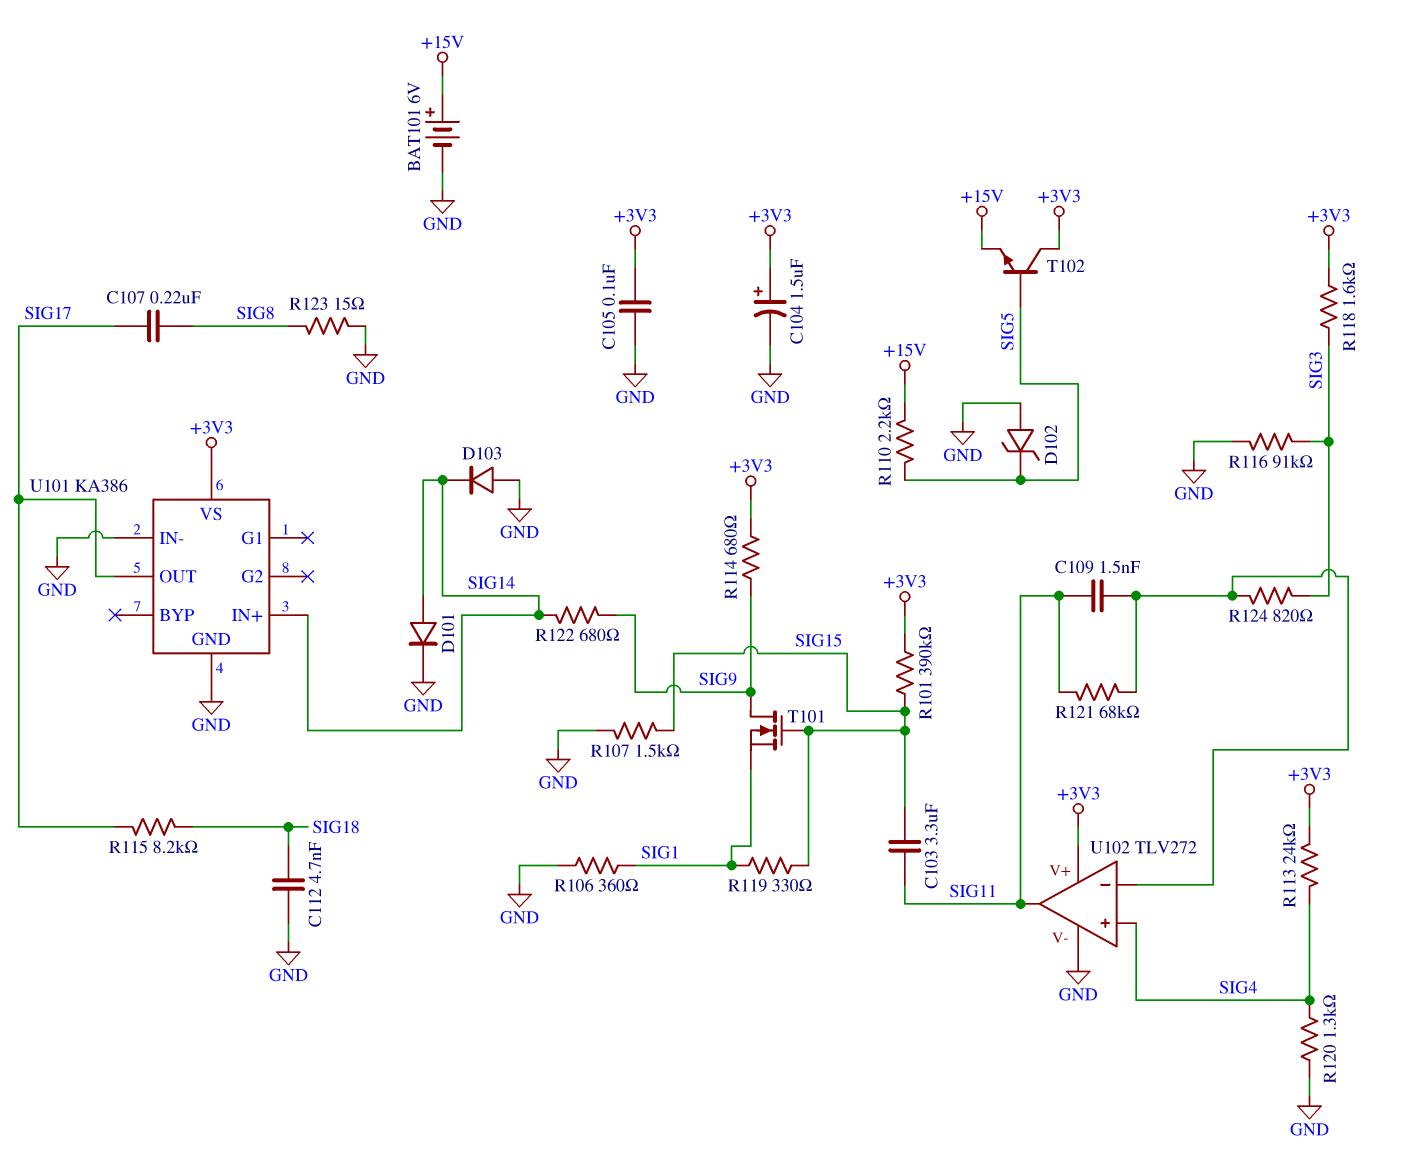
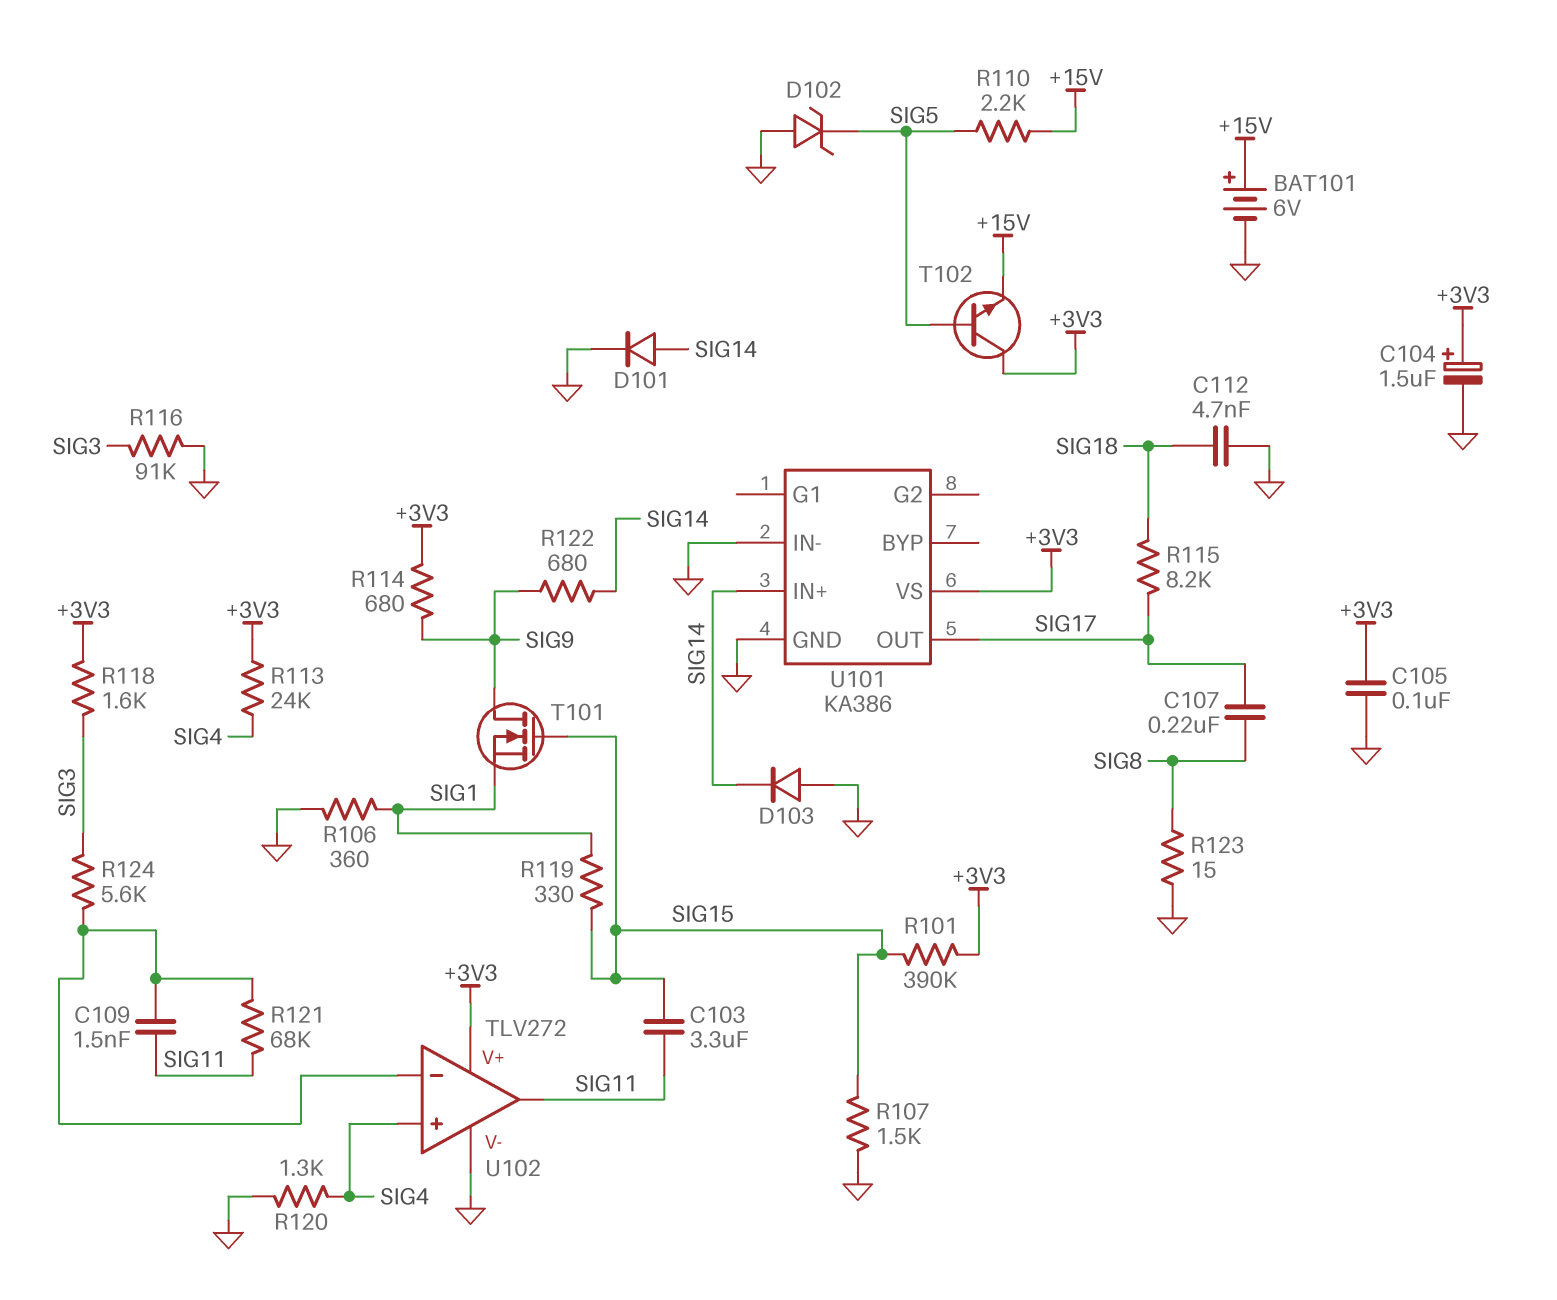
R124: 820 (SIG3, U102/in-) -> 5.6k (SIG3, U102/in-)

